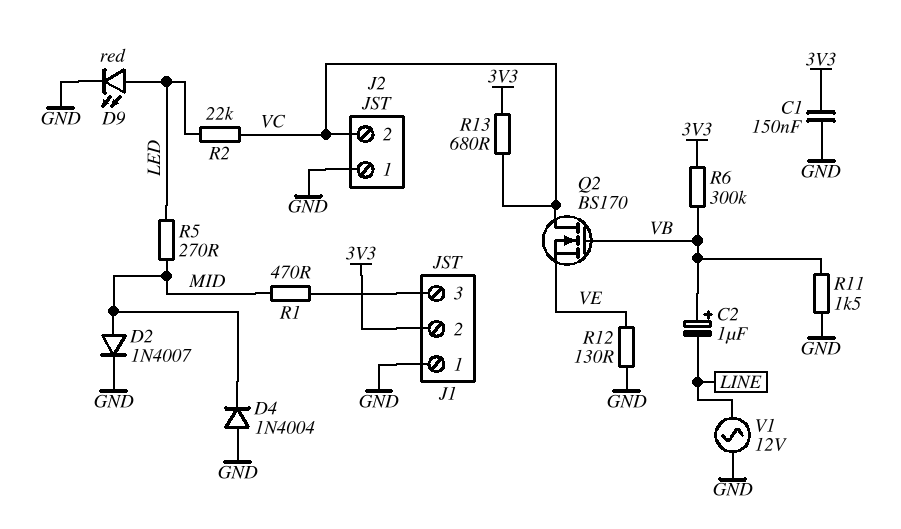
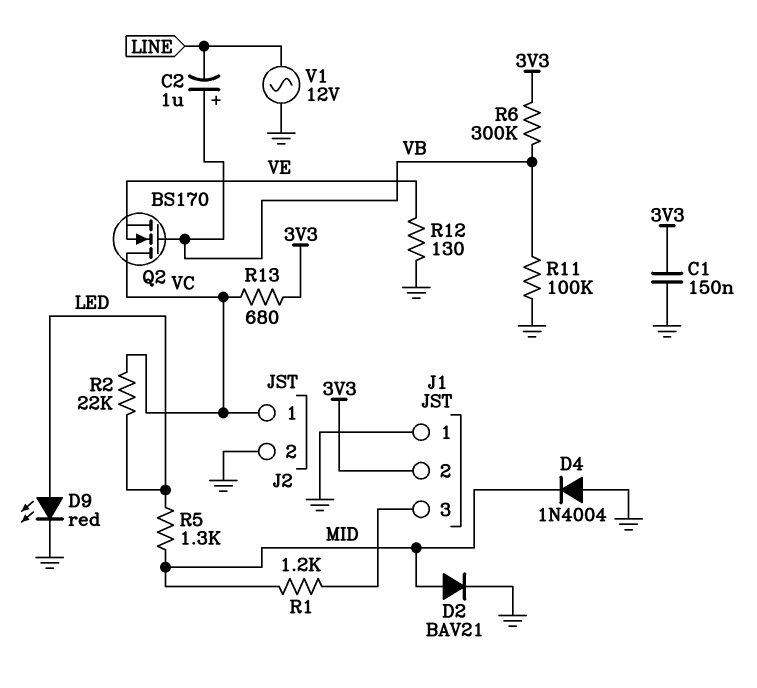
D2: diode 1N4007 (A MID, K GND) -> diode BAV21 (A MID, K GND)
J2 pin 1: GND -> VC
J2 pin 2: VC -> GND
R1: 470 (J1/3, MID) -> 1.2k (J1/3, MID)
R5: 270 (LED, MID) -> 1.3k (LED, MID)
R11: 1.5k (GND, VB) -> 100k (GND, VB)

